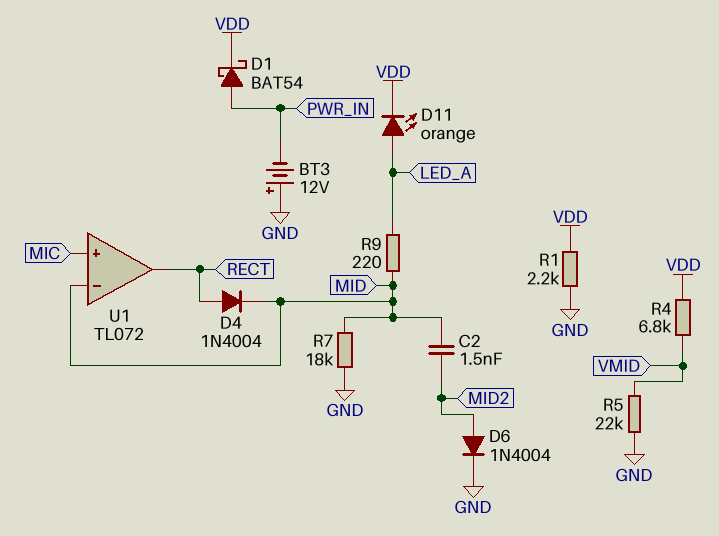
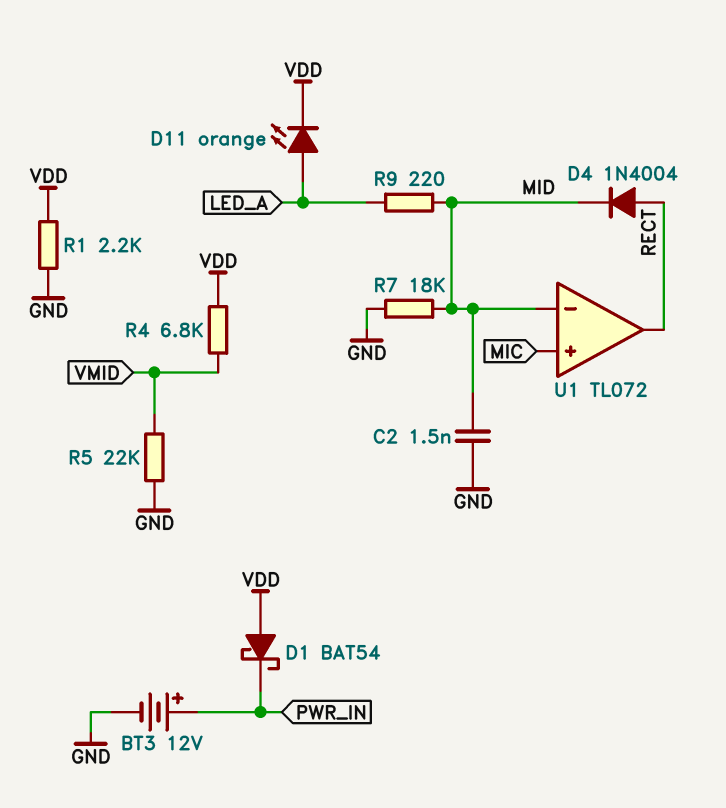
BT3: 12V (plus GND, minus PWR_IN) -> 12V (plus PWR_IN, minus GND)
C2: 1.5nF (MID, MID2) -> 1.5nF (GND, MID)
D1: schottky BAT54 (A PWR_IN, K VDD) -> schottky BAT54 (A VDD, K PWR_IN)
D6: diode 1N4004 (A MID2, K GND) -> none

